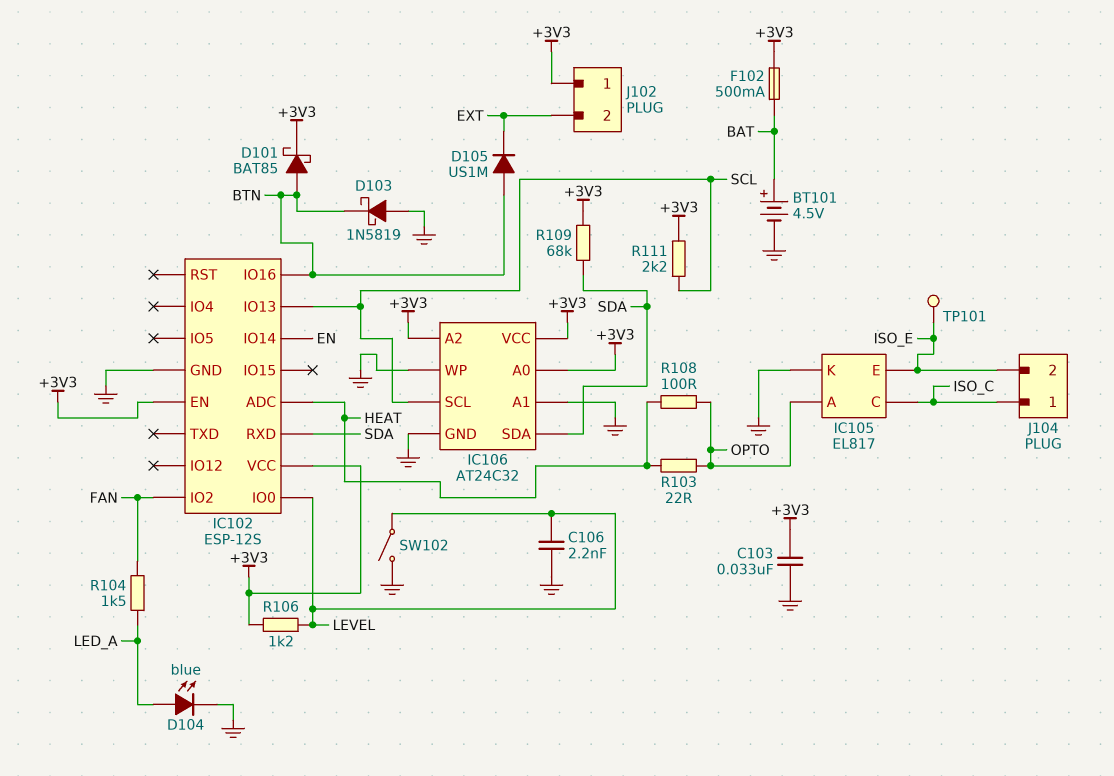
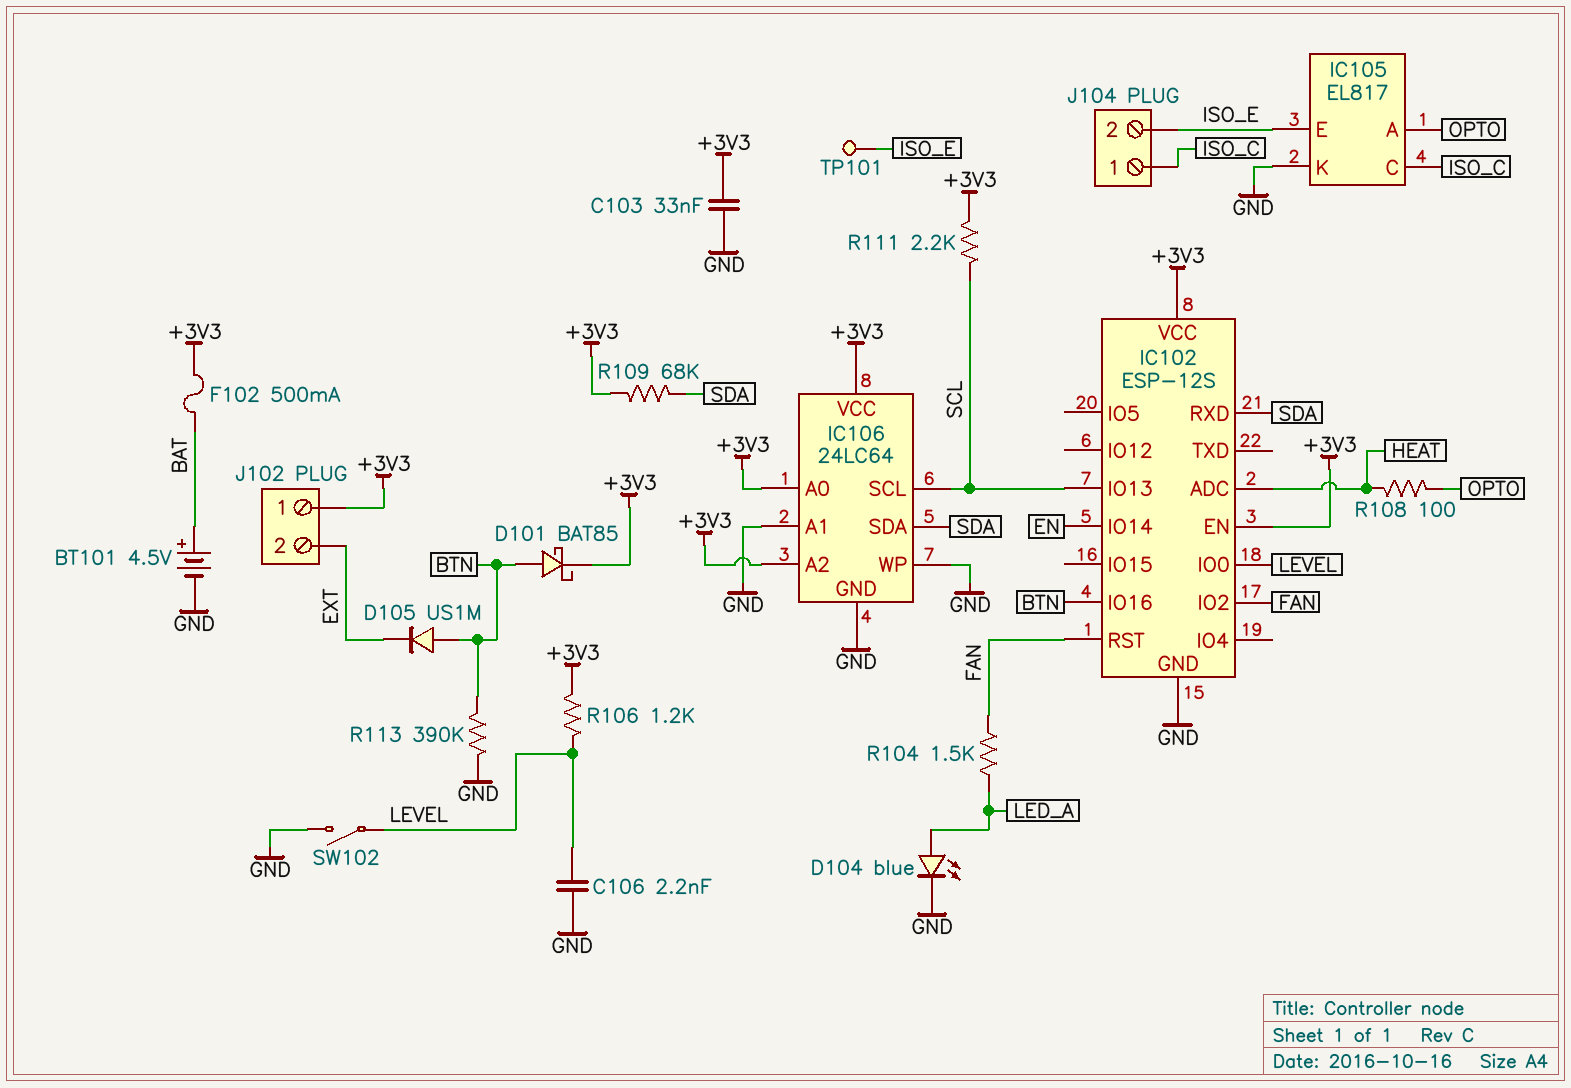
D103: schottky 1N5819 (A GND, K BTN) -> none
IC102 pin RST: none -> FAN
IC106: AT24C32 -> 24LC64
R103: 22 (HEAT, OPTO) -> none
R113: none -> 390k (BTN, GND)

